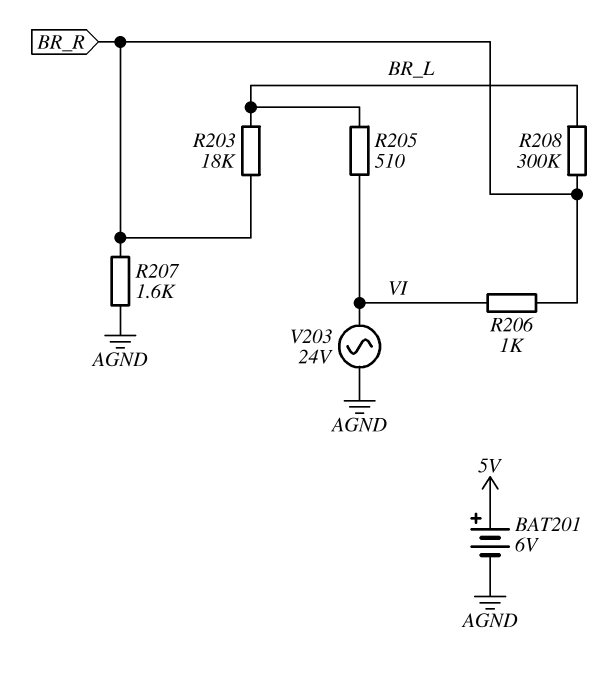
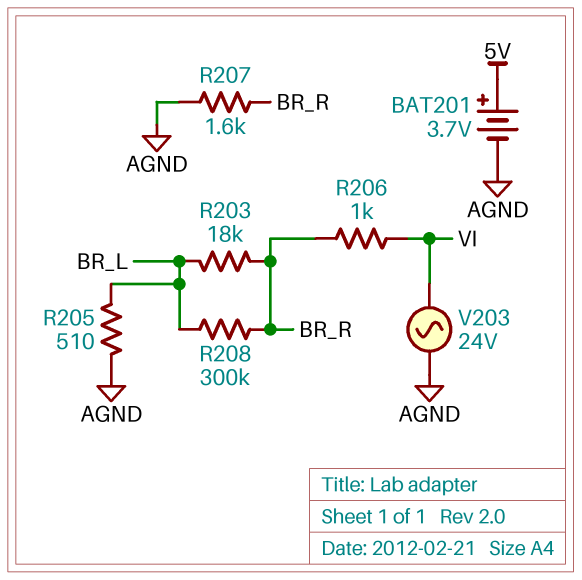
BAT201: 6V (plus 5V, minus AGND) -> 3.7V (plus 5V, minus AGND)
R205: 510 (BR_L, VI) -> 510 (AGND, BR_L)

